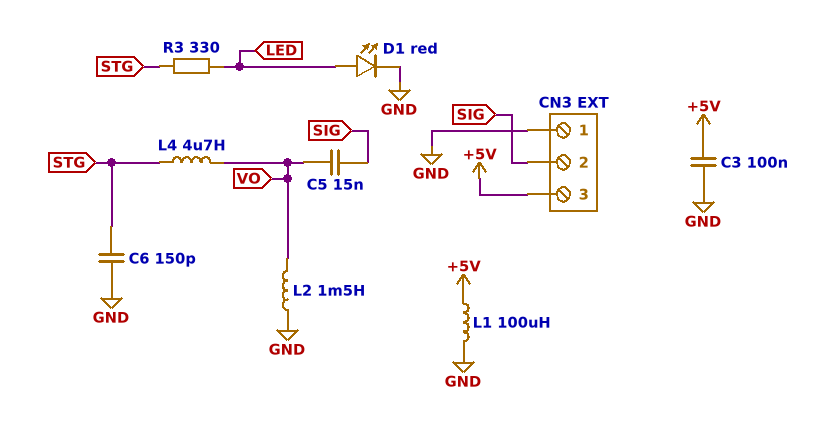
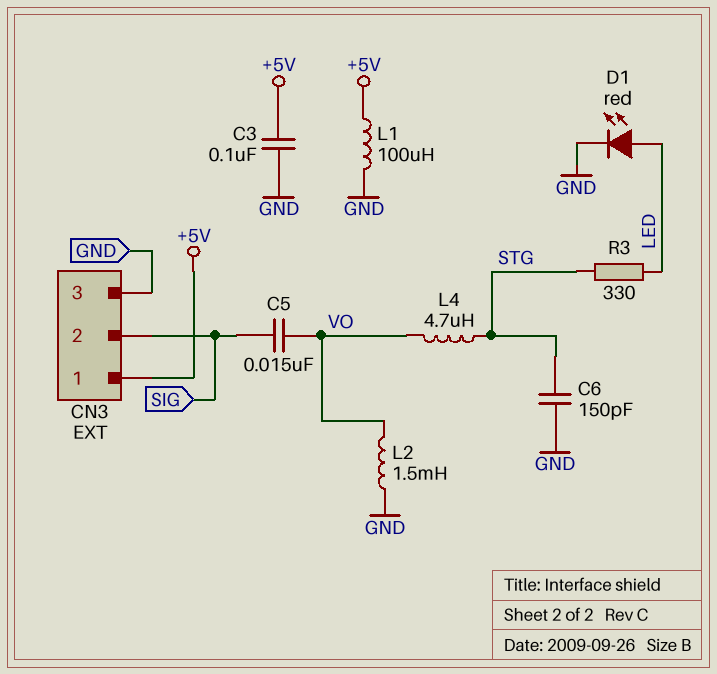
CN3 pin 1: GND -> +5V
CN3 pin 3: +5V -> GND

